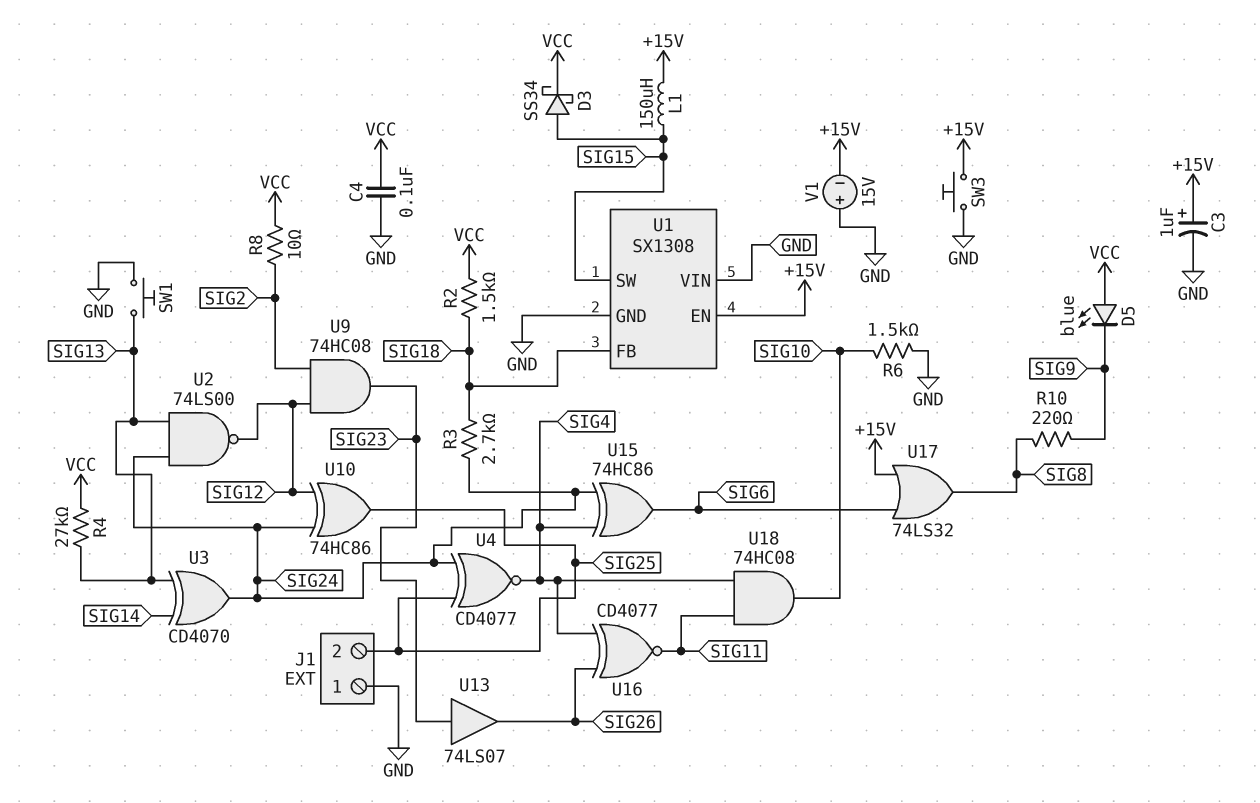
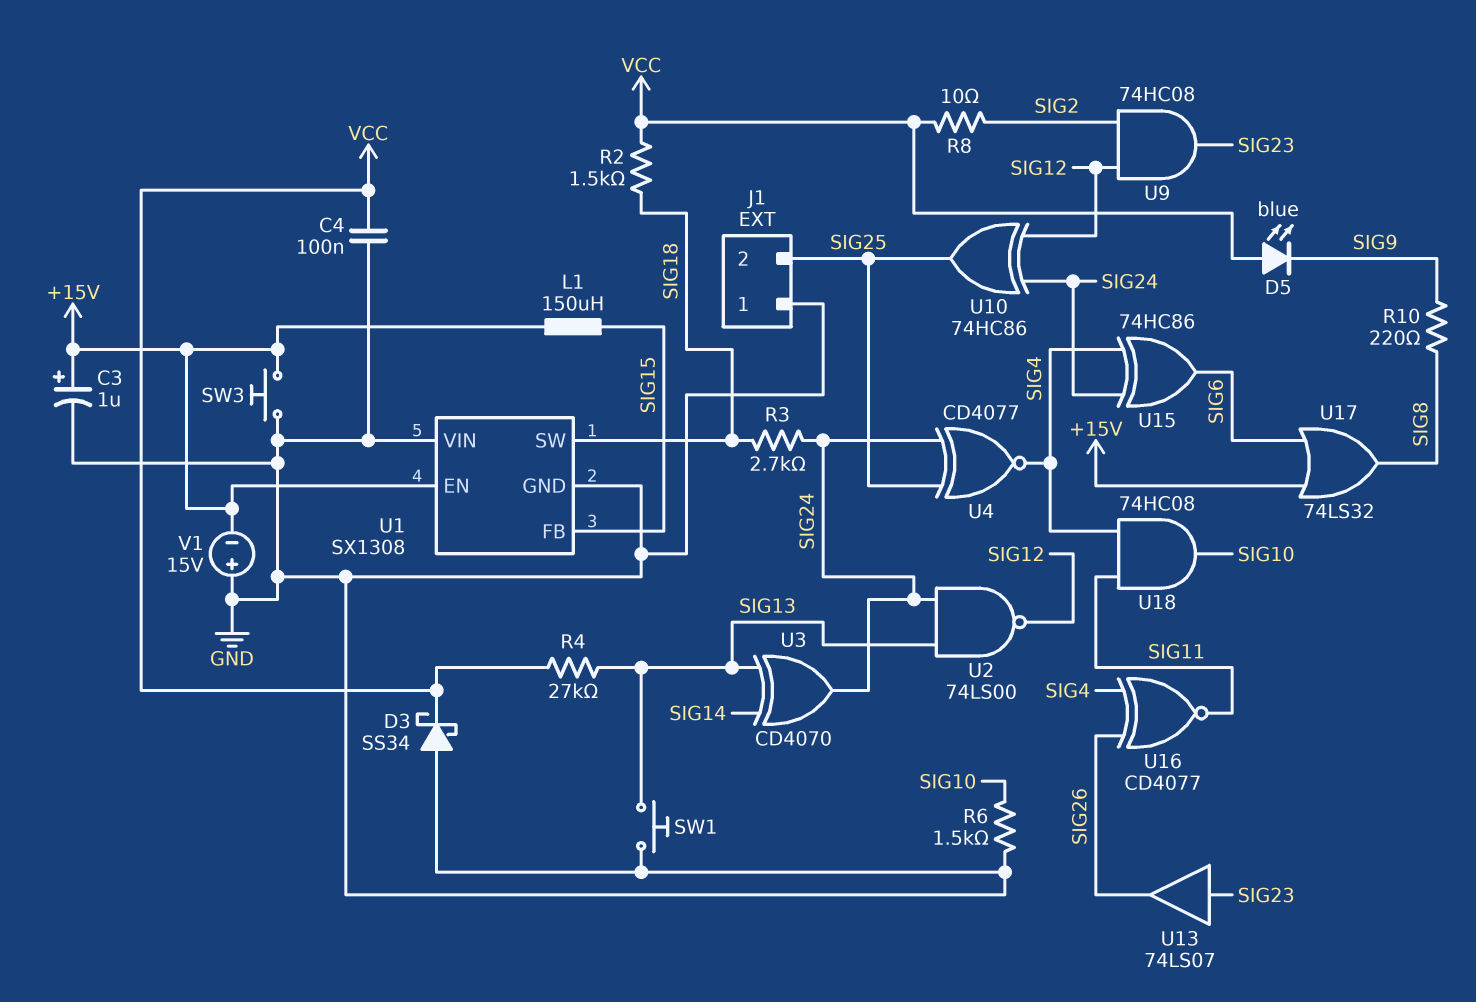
D3: schottky SS34 (A SIG15, K VCC) -> schottky SS34 (A GND, K VCC)
U1 pin FB: SIG18 -> SIG15
U1 pin SW: SIG15 -> SIG18

